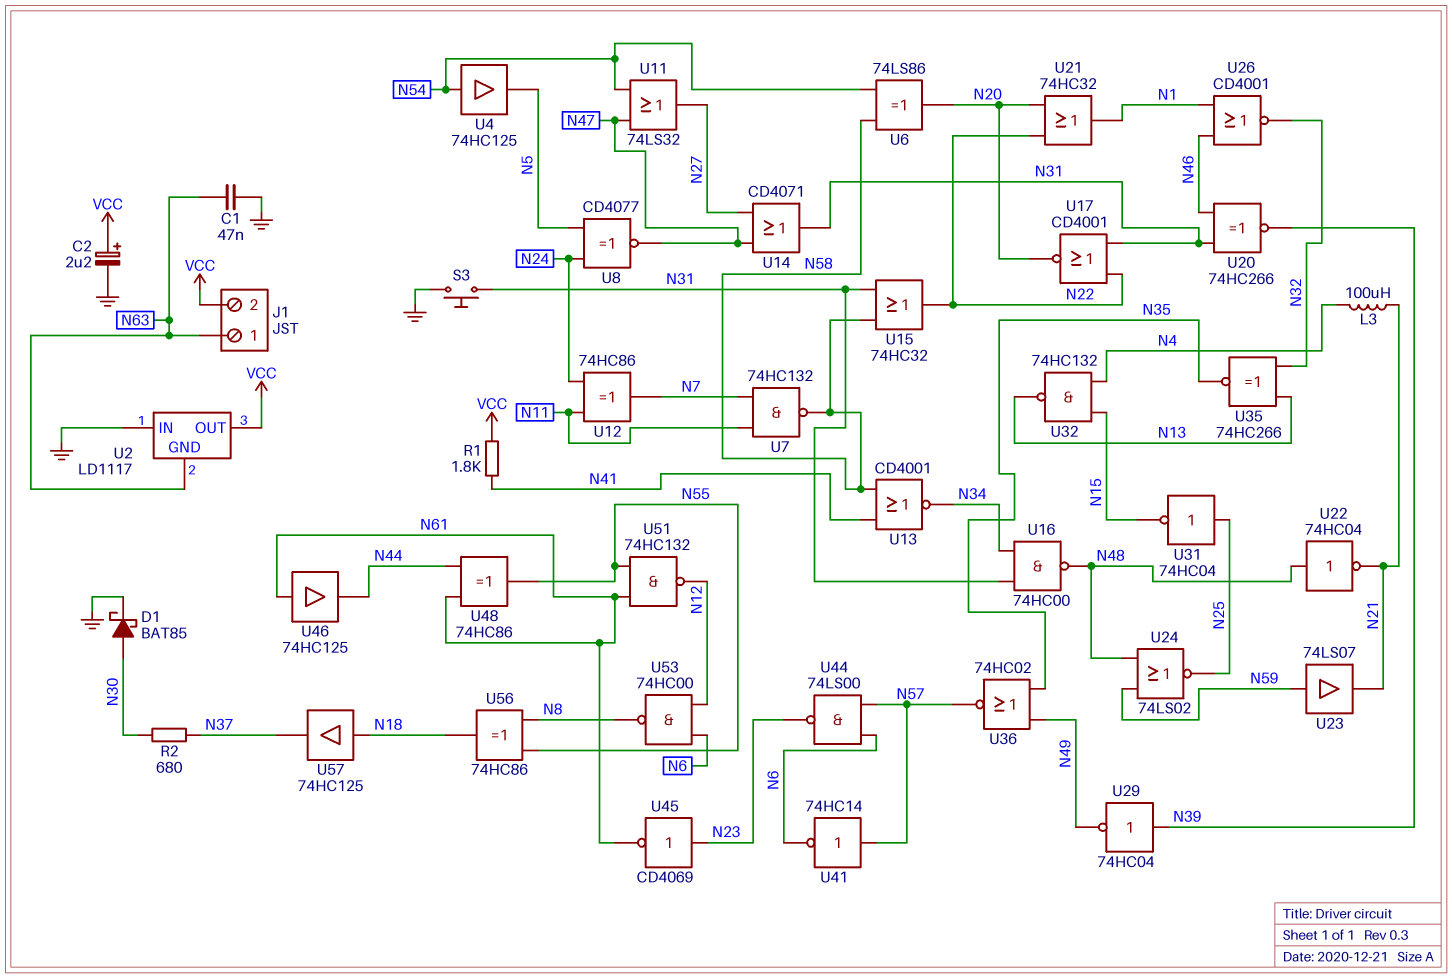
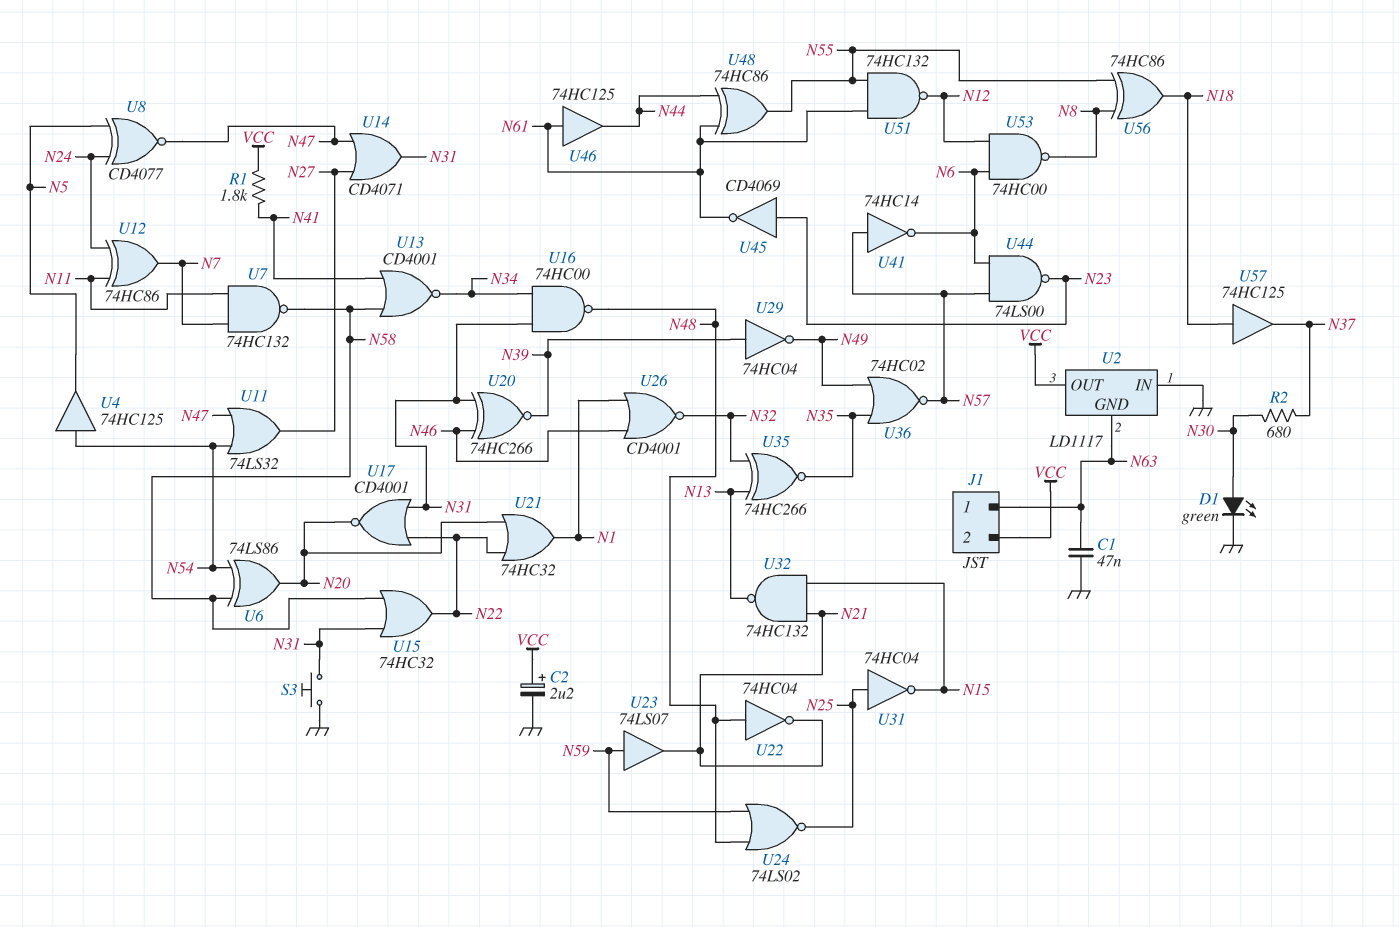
D1: schottky BAT85 (A N30, K GND) -> LED green (A N30, K GND)
L3: 100uH (N4, N21) -> none
U32: NAND 74HC132 (in N4, in N15, out N13) -> NAND 74HC132 (in N15, in N21, out N13)

